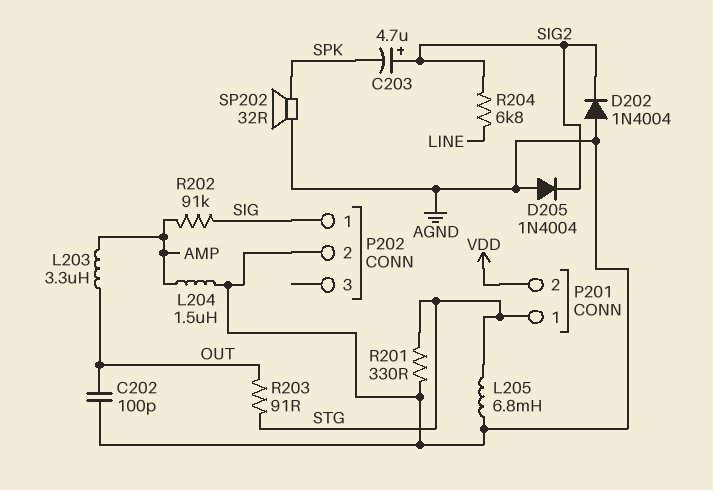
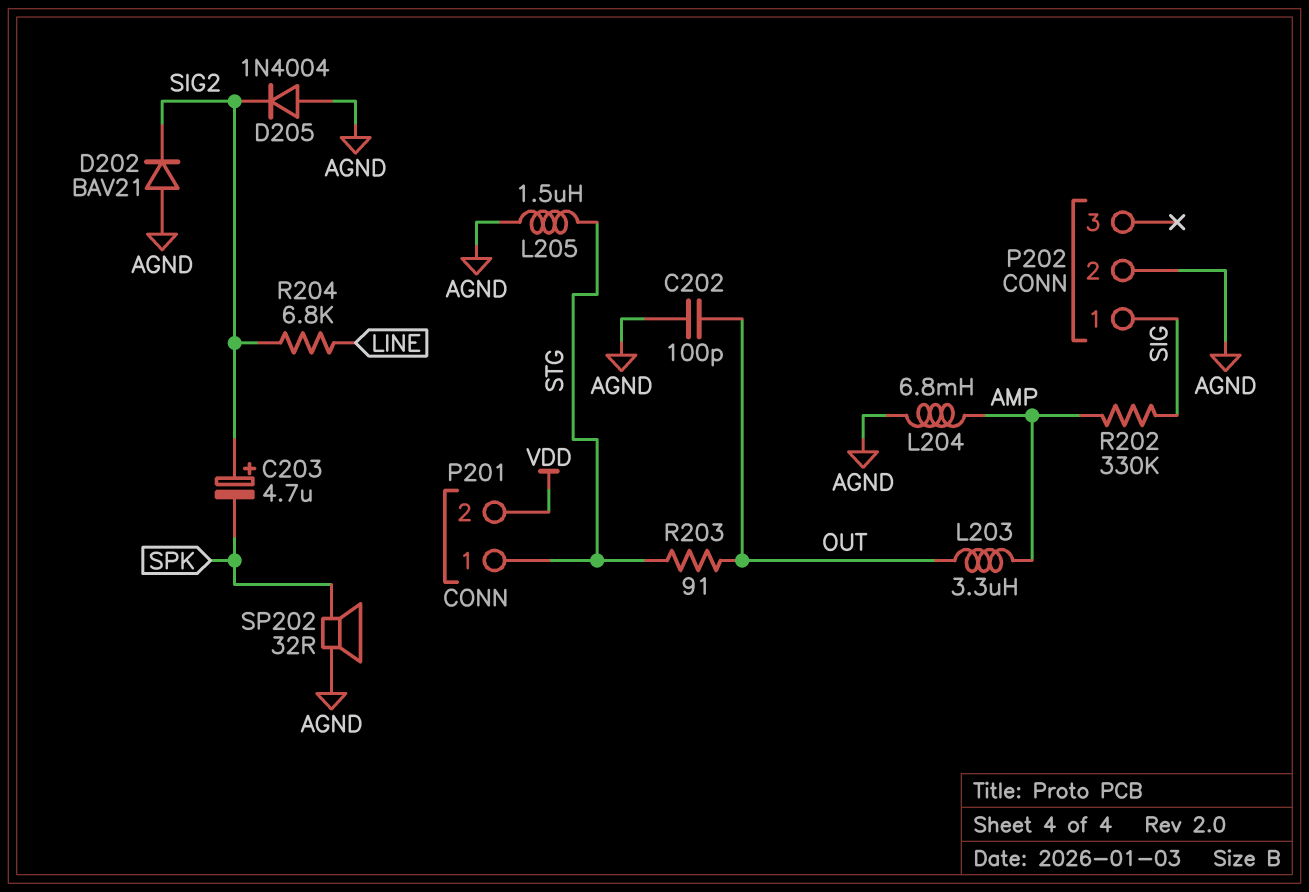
D202: diode 1N4004 (A AGND, K SIG2) -> diode BAV21 (A AGND, K SIG2)
L204: 1.5uH (AGND, AMP) -> 6.8mH (AGND, AMP)
L205: 6.8mH (AGND, STG) -> 1.5uH (AGND, STG)
R201: 330 (AGND, STG) -> none
R202: 91k (AMP, SIG) -> 330k (AMP, SIG)

